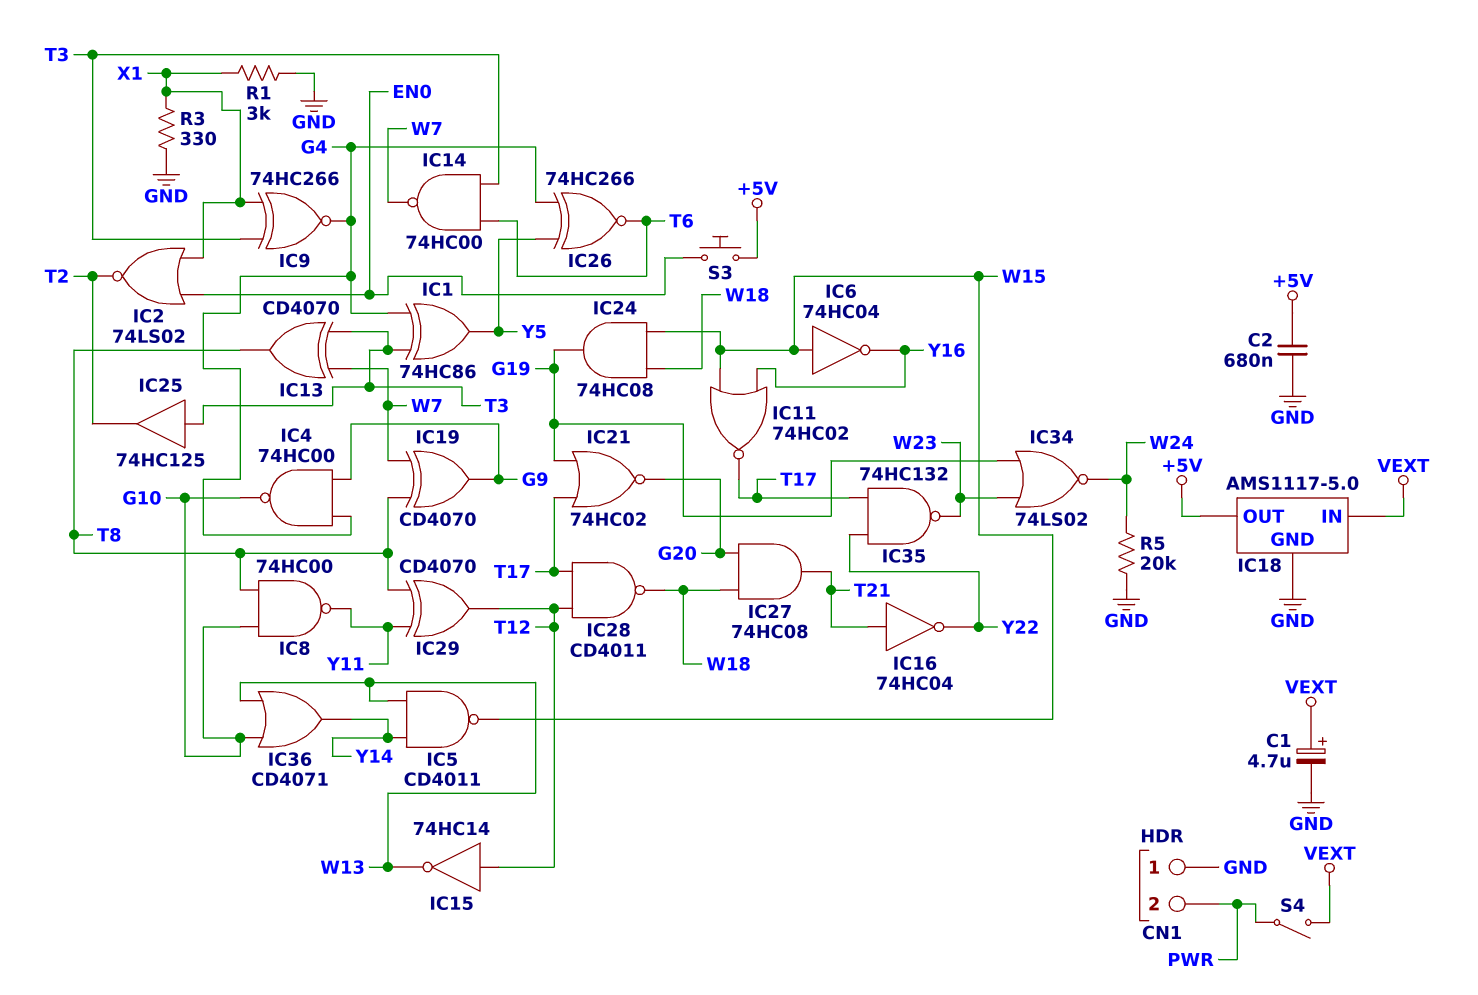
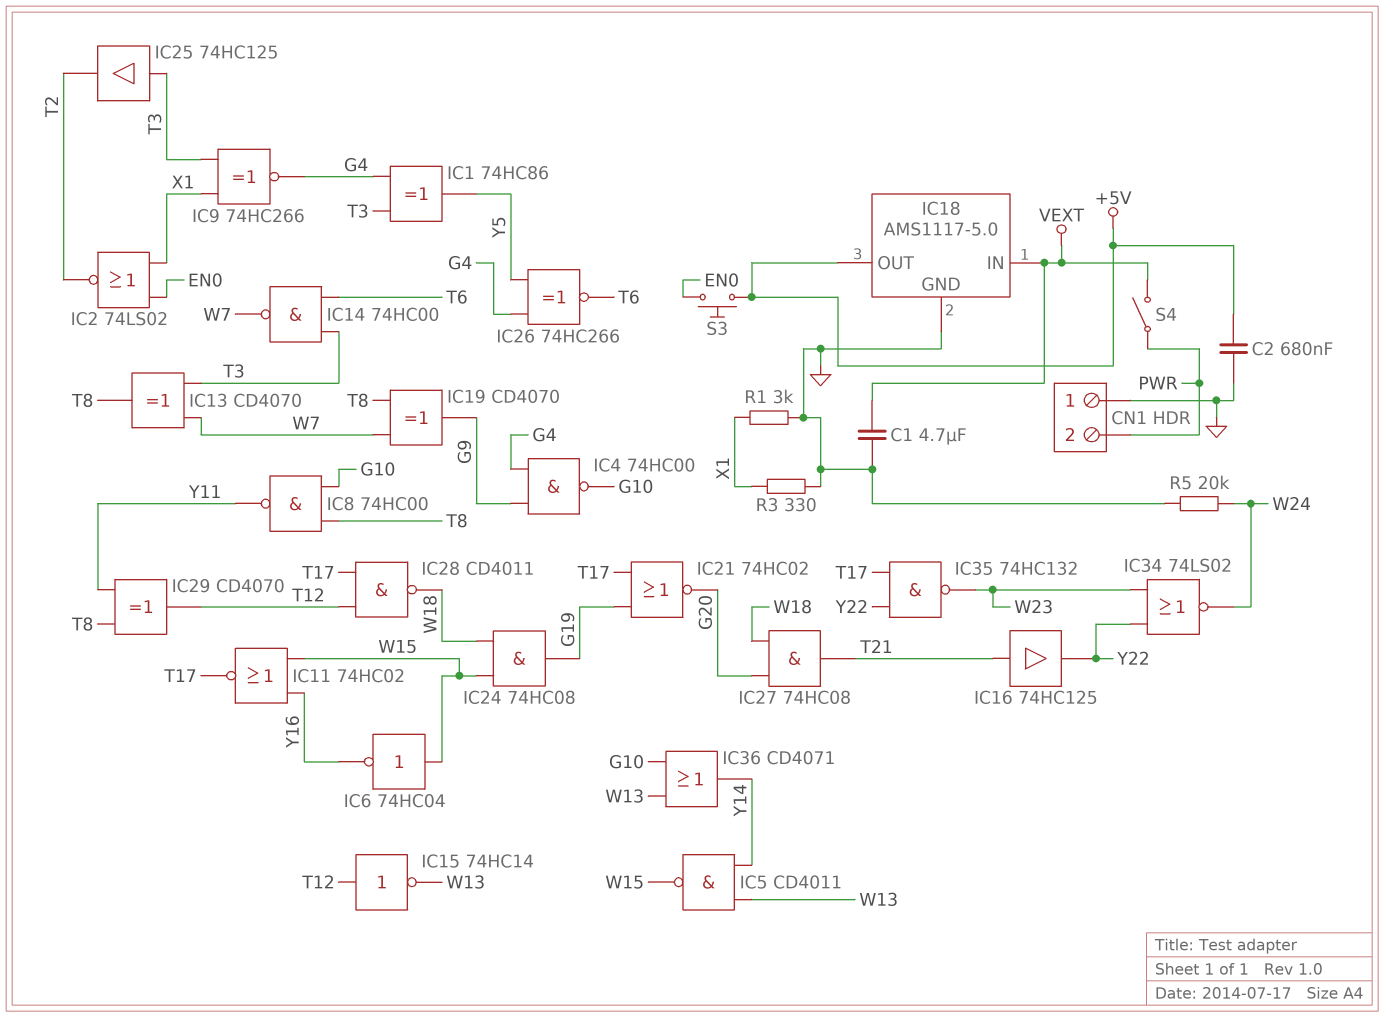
C1: 4.7uF (plus VEXT, minus GND) -> 4.7uF (GND, VEXT)
IC16: NOT 74HC04 (in T21, out Y22) -> buffer 74HC125 (in T21, out Y22)
IC34: NOR 74LS02 (in G19, in W23, out W24) -> NOR 74LS02 (in W23, in Y22, out W24)

